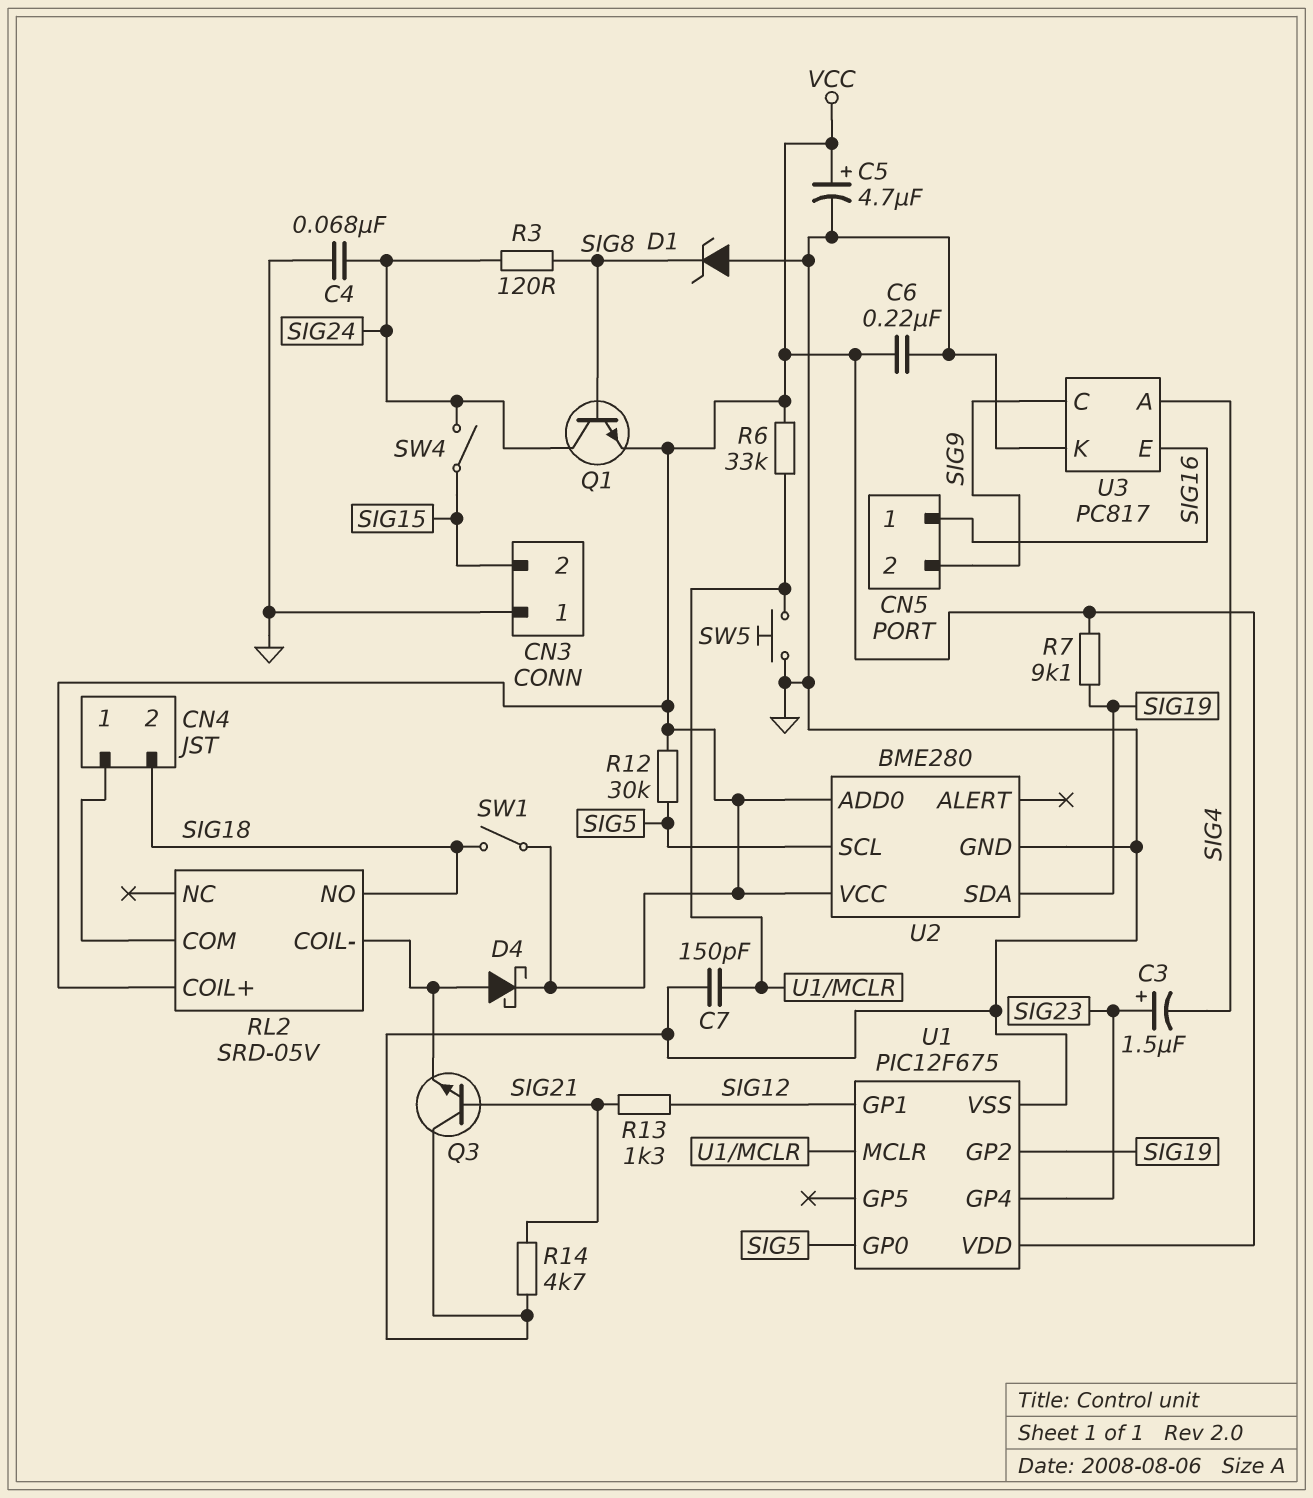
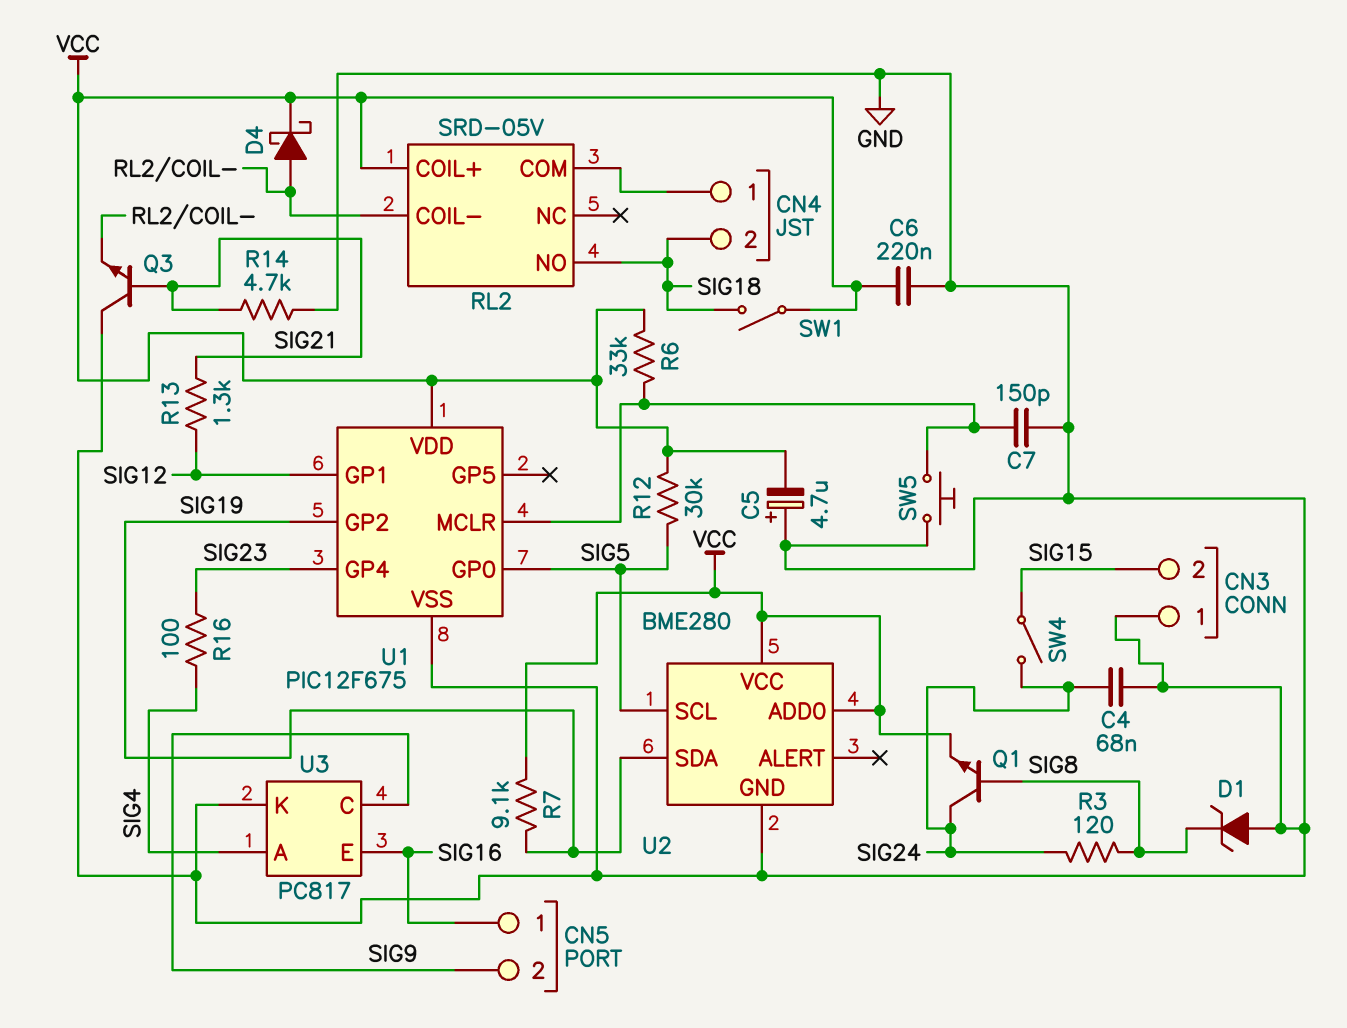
C3: 1.5uF (plus SIG23, minus SIG4) -> none
C5: 4.7uF (plus VCC, minus GND) -> 4.7uF (plus GND, minus VCC)
R16: none -> 100 (SIG4, SIG23)

